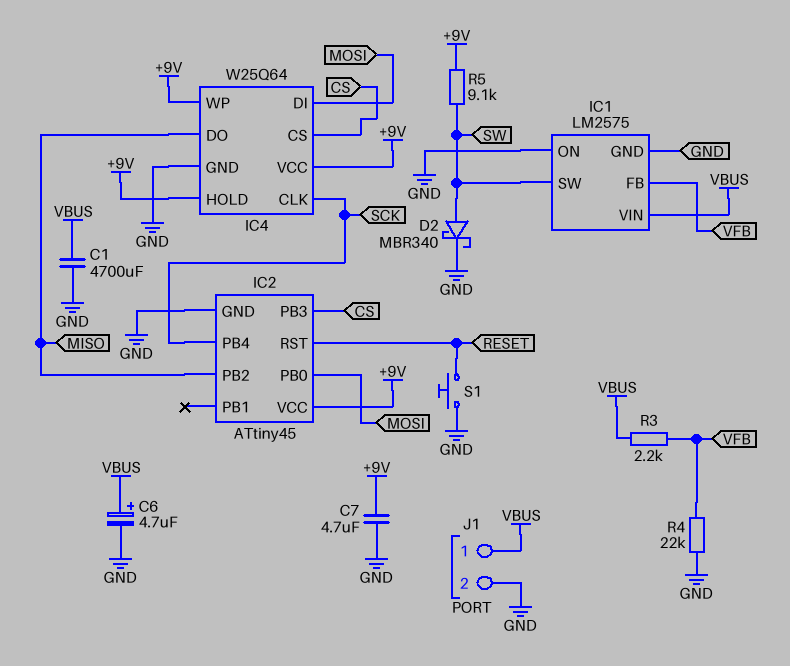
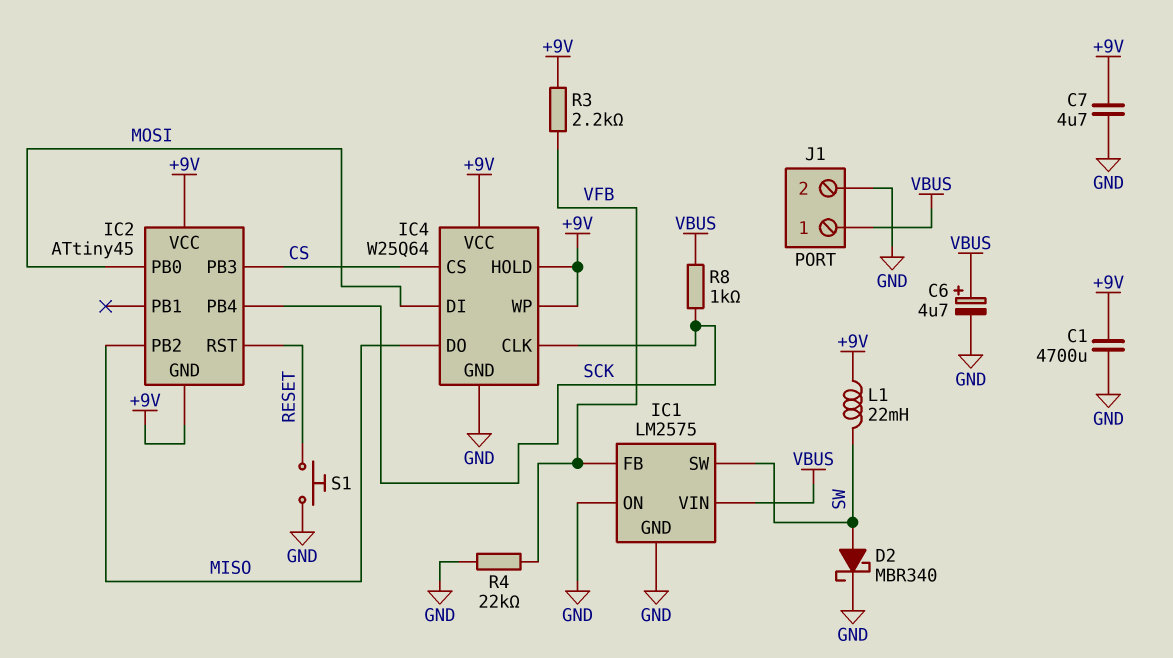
C1: 4700uF (GND, VBUS) -> 4700uF (+9V, GND)
IC2 pin GND: GND -> +9V
L1: none -> 22mH (+9V, SW)
R3: 2.2k (VBUS, VFB) -> 2.2k (+9V, VFB)
R5: 9.1k (+9V, SW) -> none
R8: none -> 1k (SCK, VBUS)

